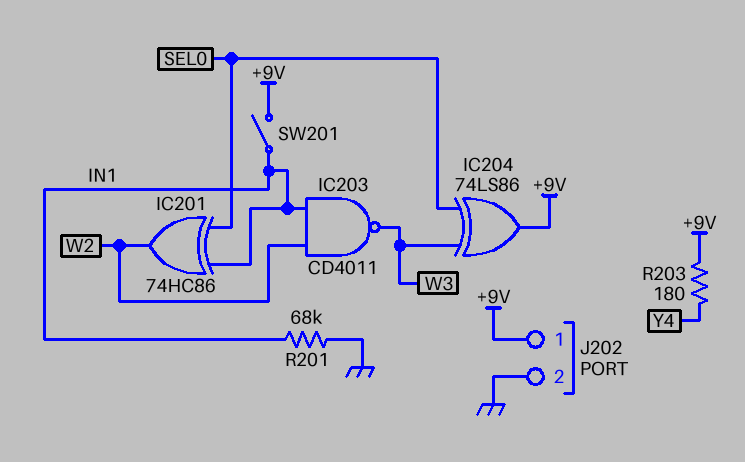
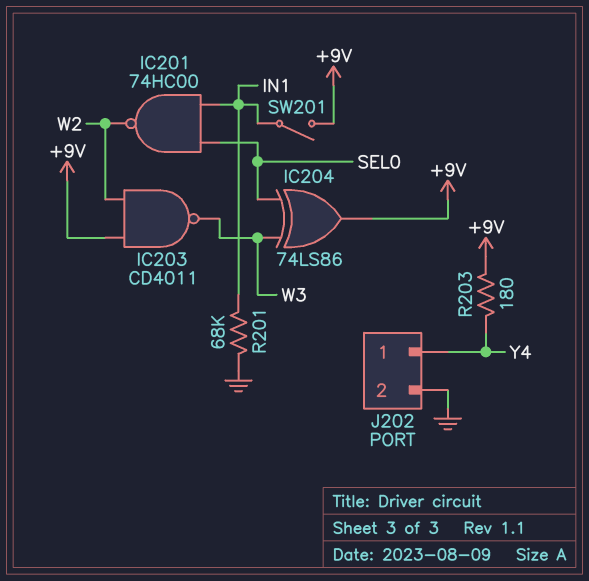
IC201: XOR 74HC86 (in IN1, in SEL0, out W2) -> NAND 74HC00 (in IN1, in SEL0, out W2)
IC203: NAND CD4011 (in IN1, in W2, out W3) -> NAND CD4011 (in +9V, in W2, out W3)
J202 pin 1: +9V -> Y4

